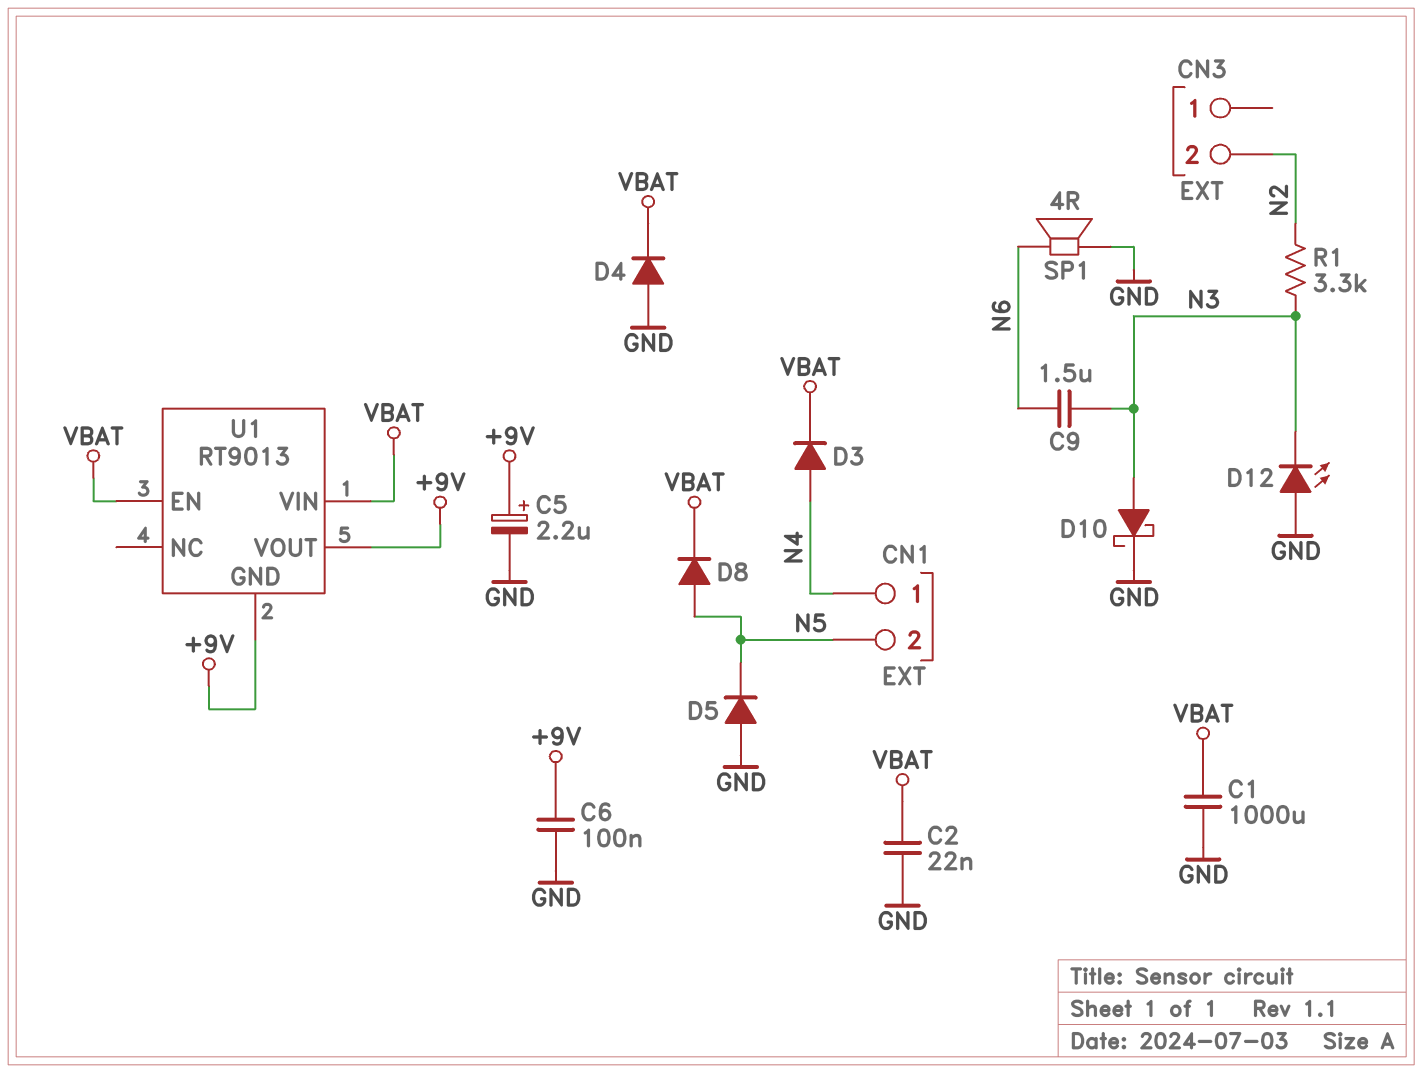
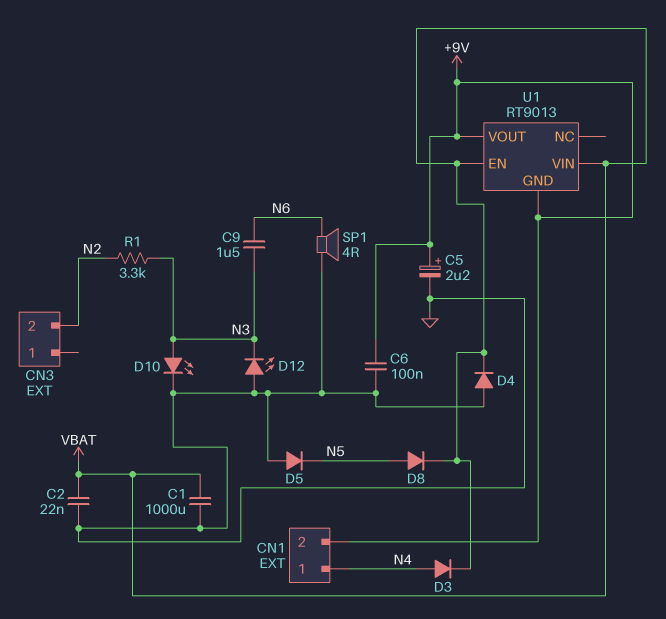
CN1 pin 2: N5 -> +9V
D10: schottky (A N3, K GND) -> LED (A N3, K GND)

